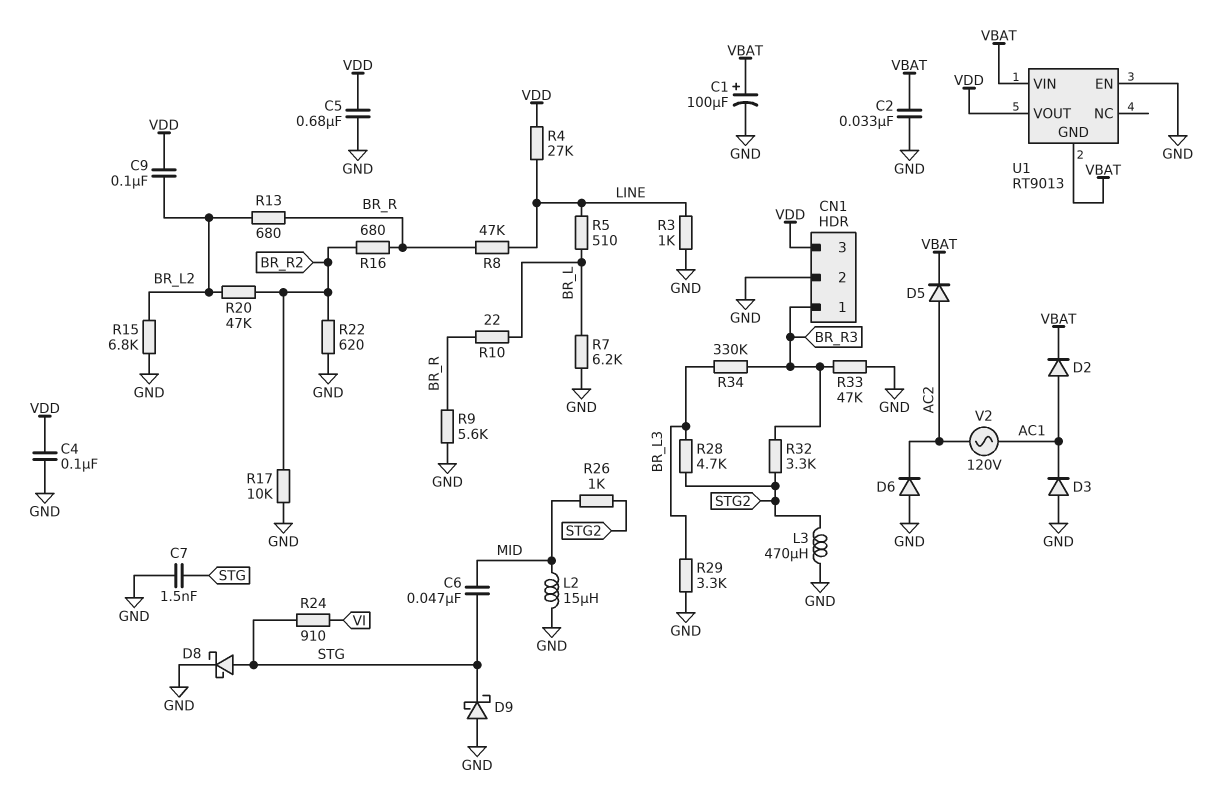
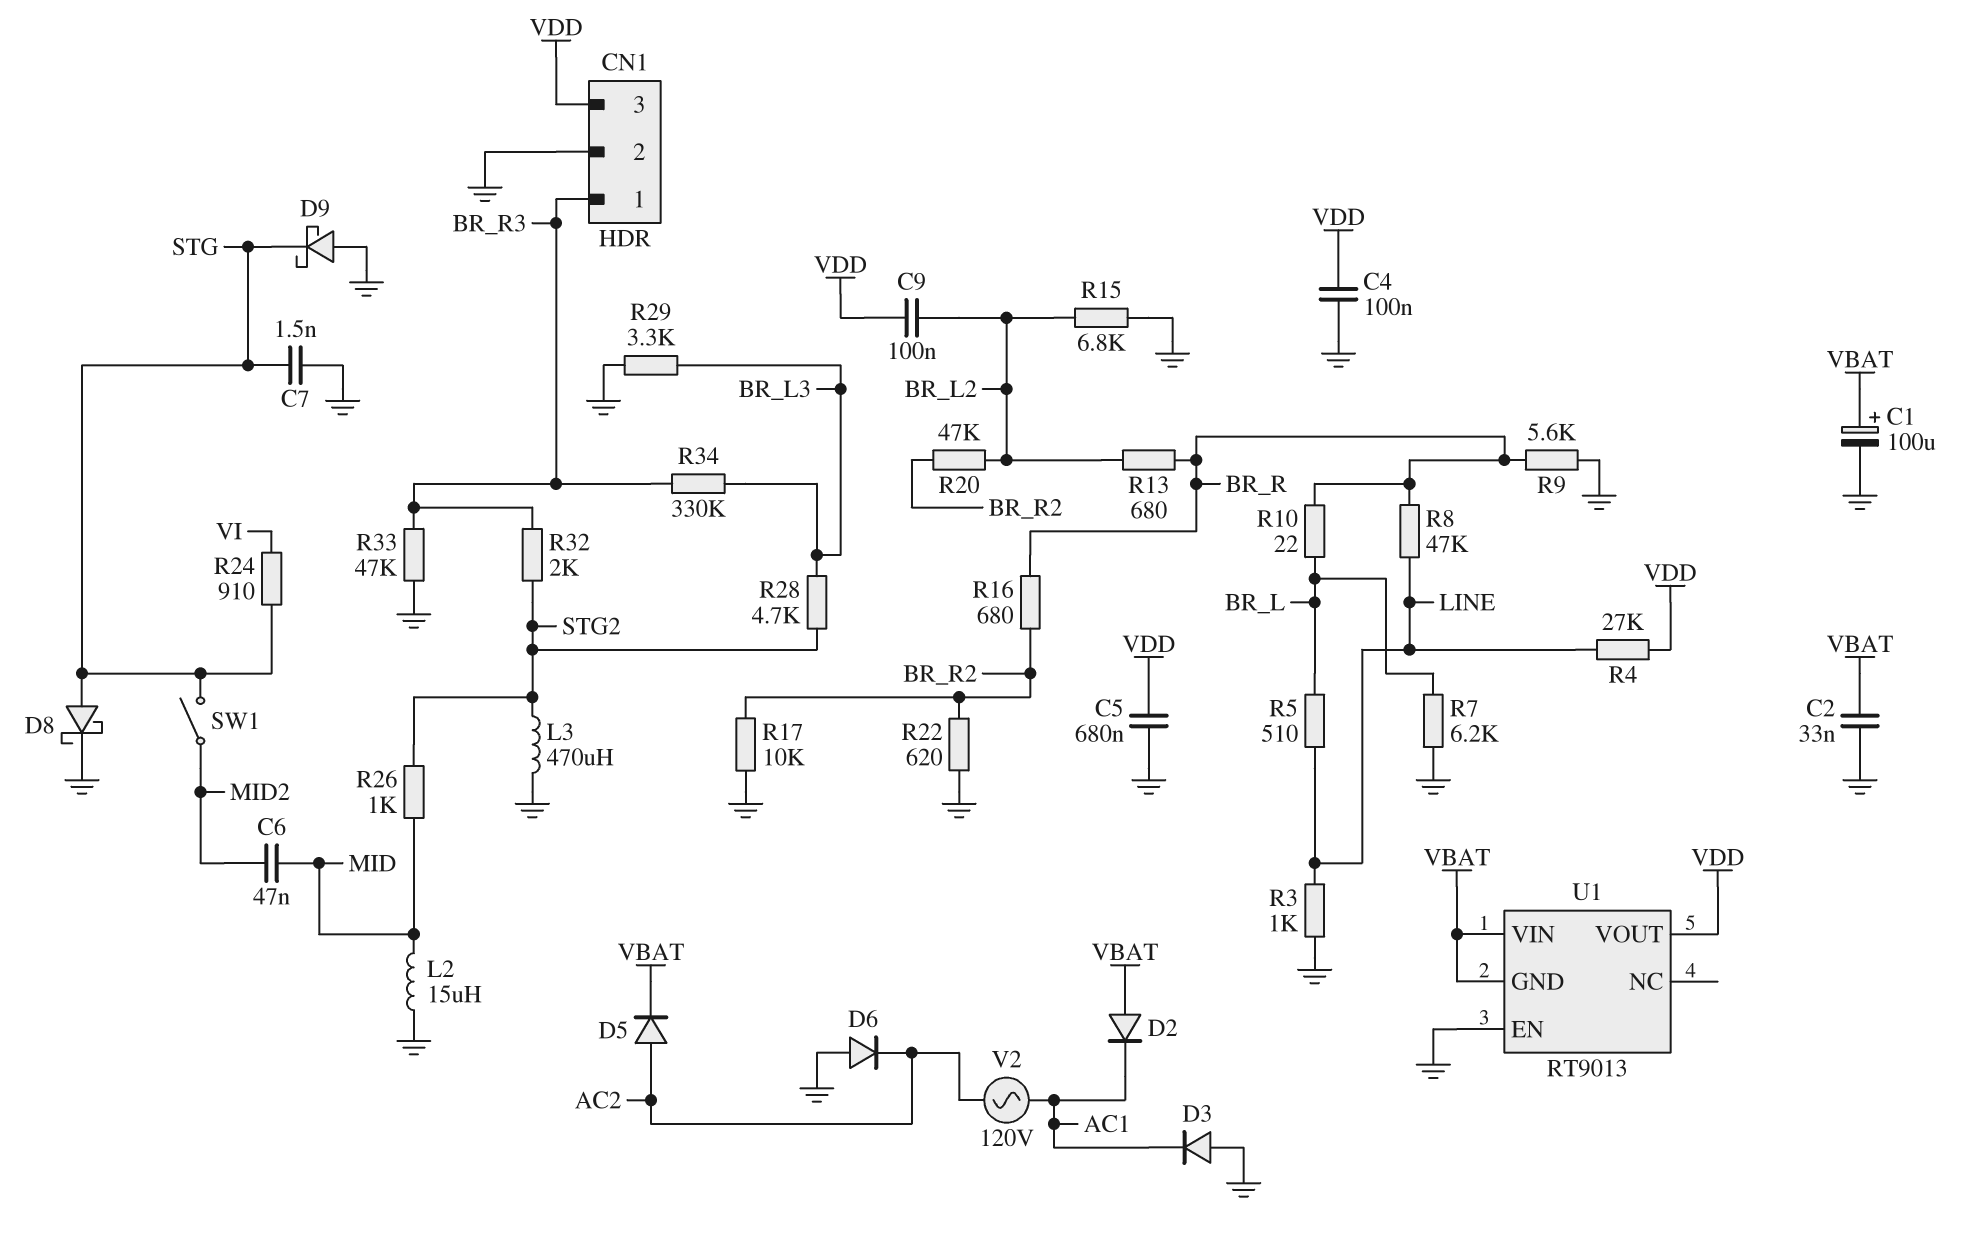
C6: 47nF (MID, STG) -> 47nF (MID, MID2)
D2: diode (A AC1, K VBAT) -> diode (A VBAT, K AC1)
R32: 3.3k (BR_R3, STG2) -> 2k (BR_R3, STG2)
SW1: none -> switch (MID2, STG)

